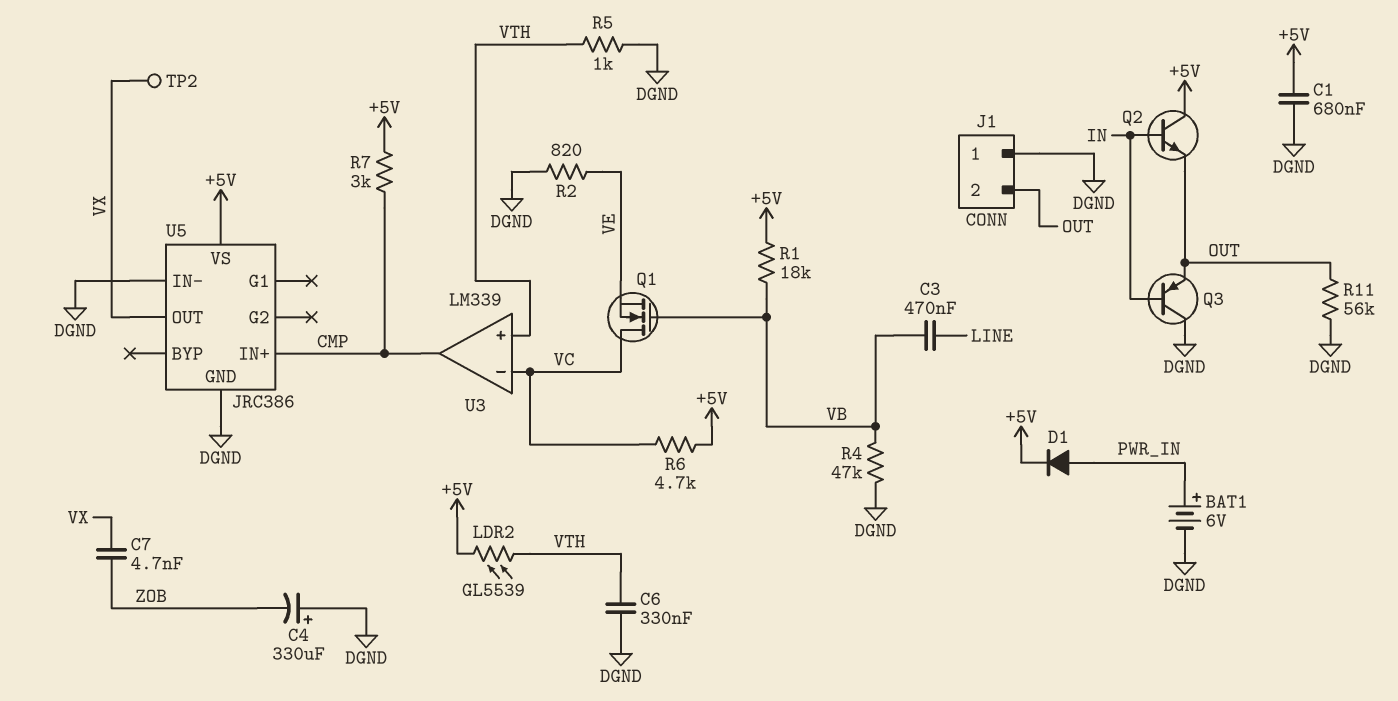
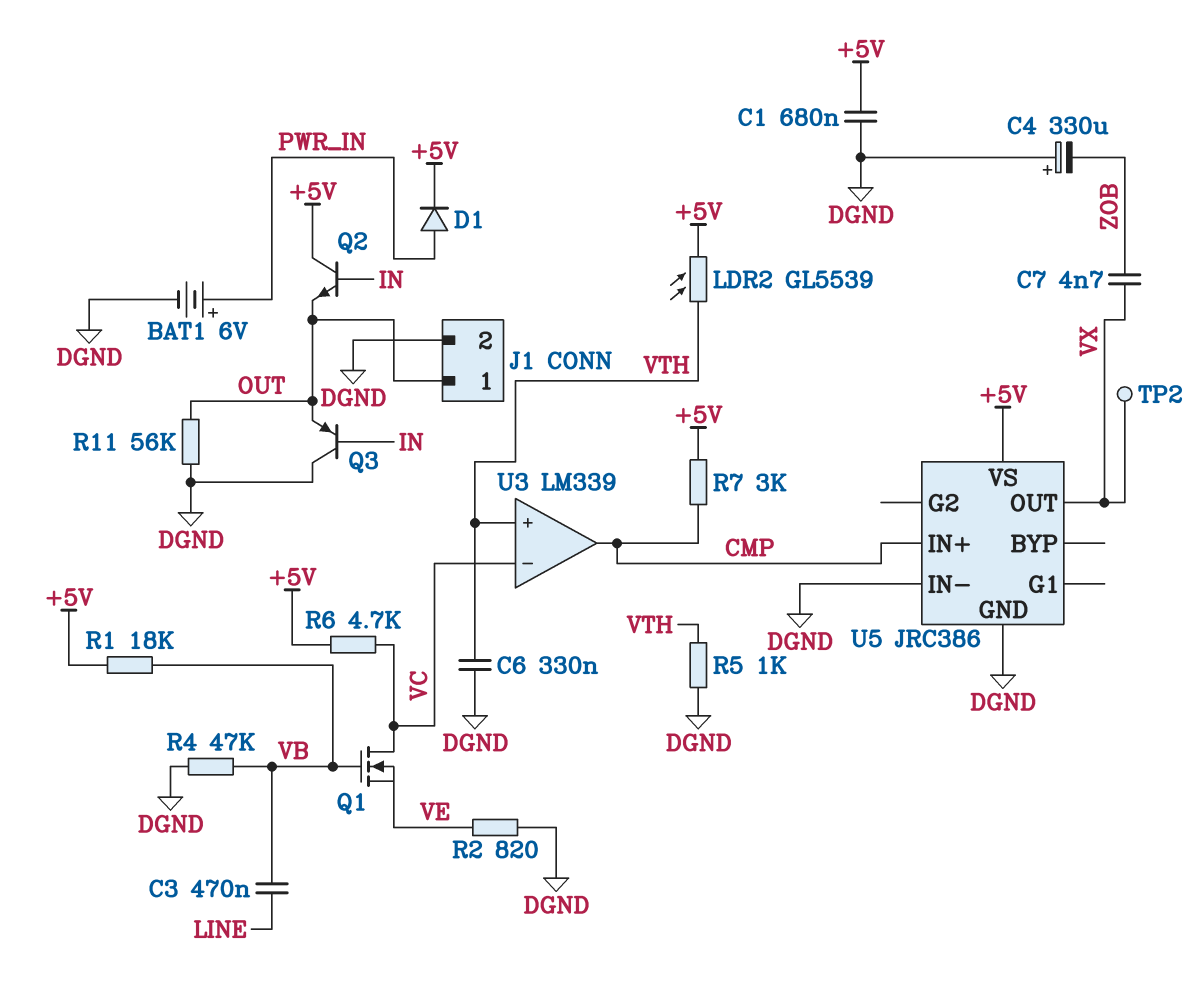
J1 pin 1: DGND -> OUT
J1 pin 2: OUT -> DGND

